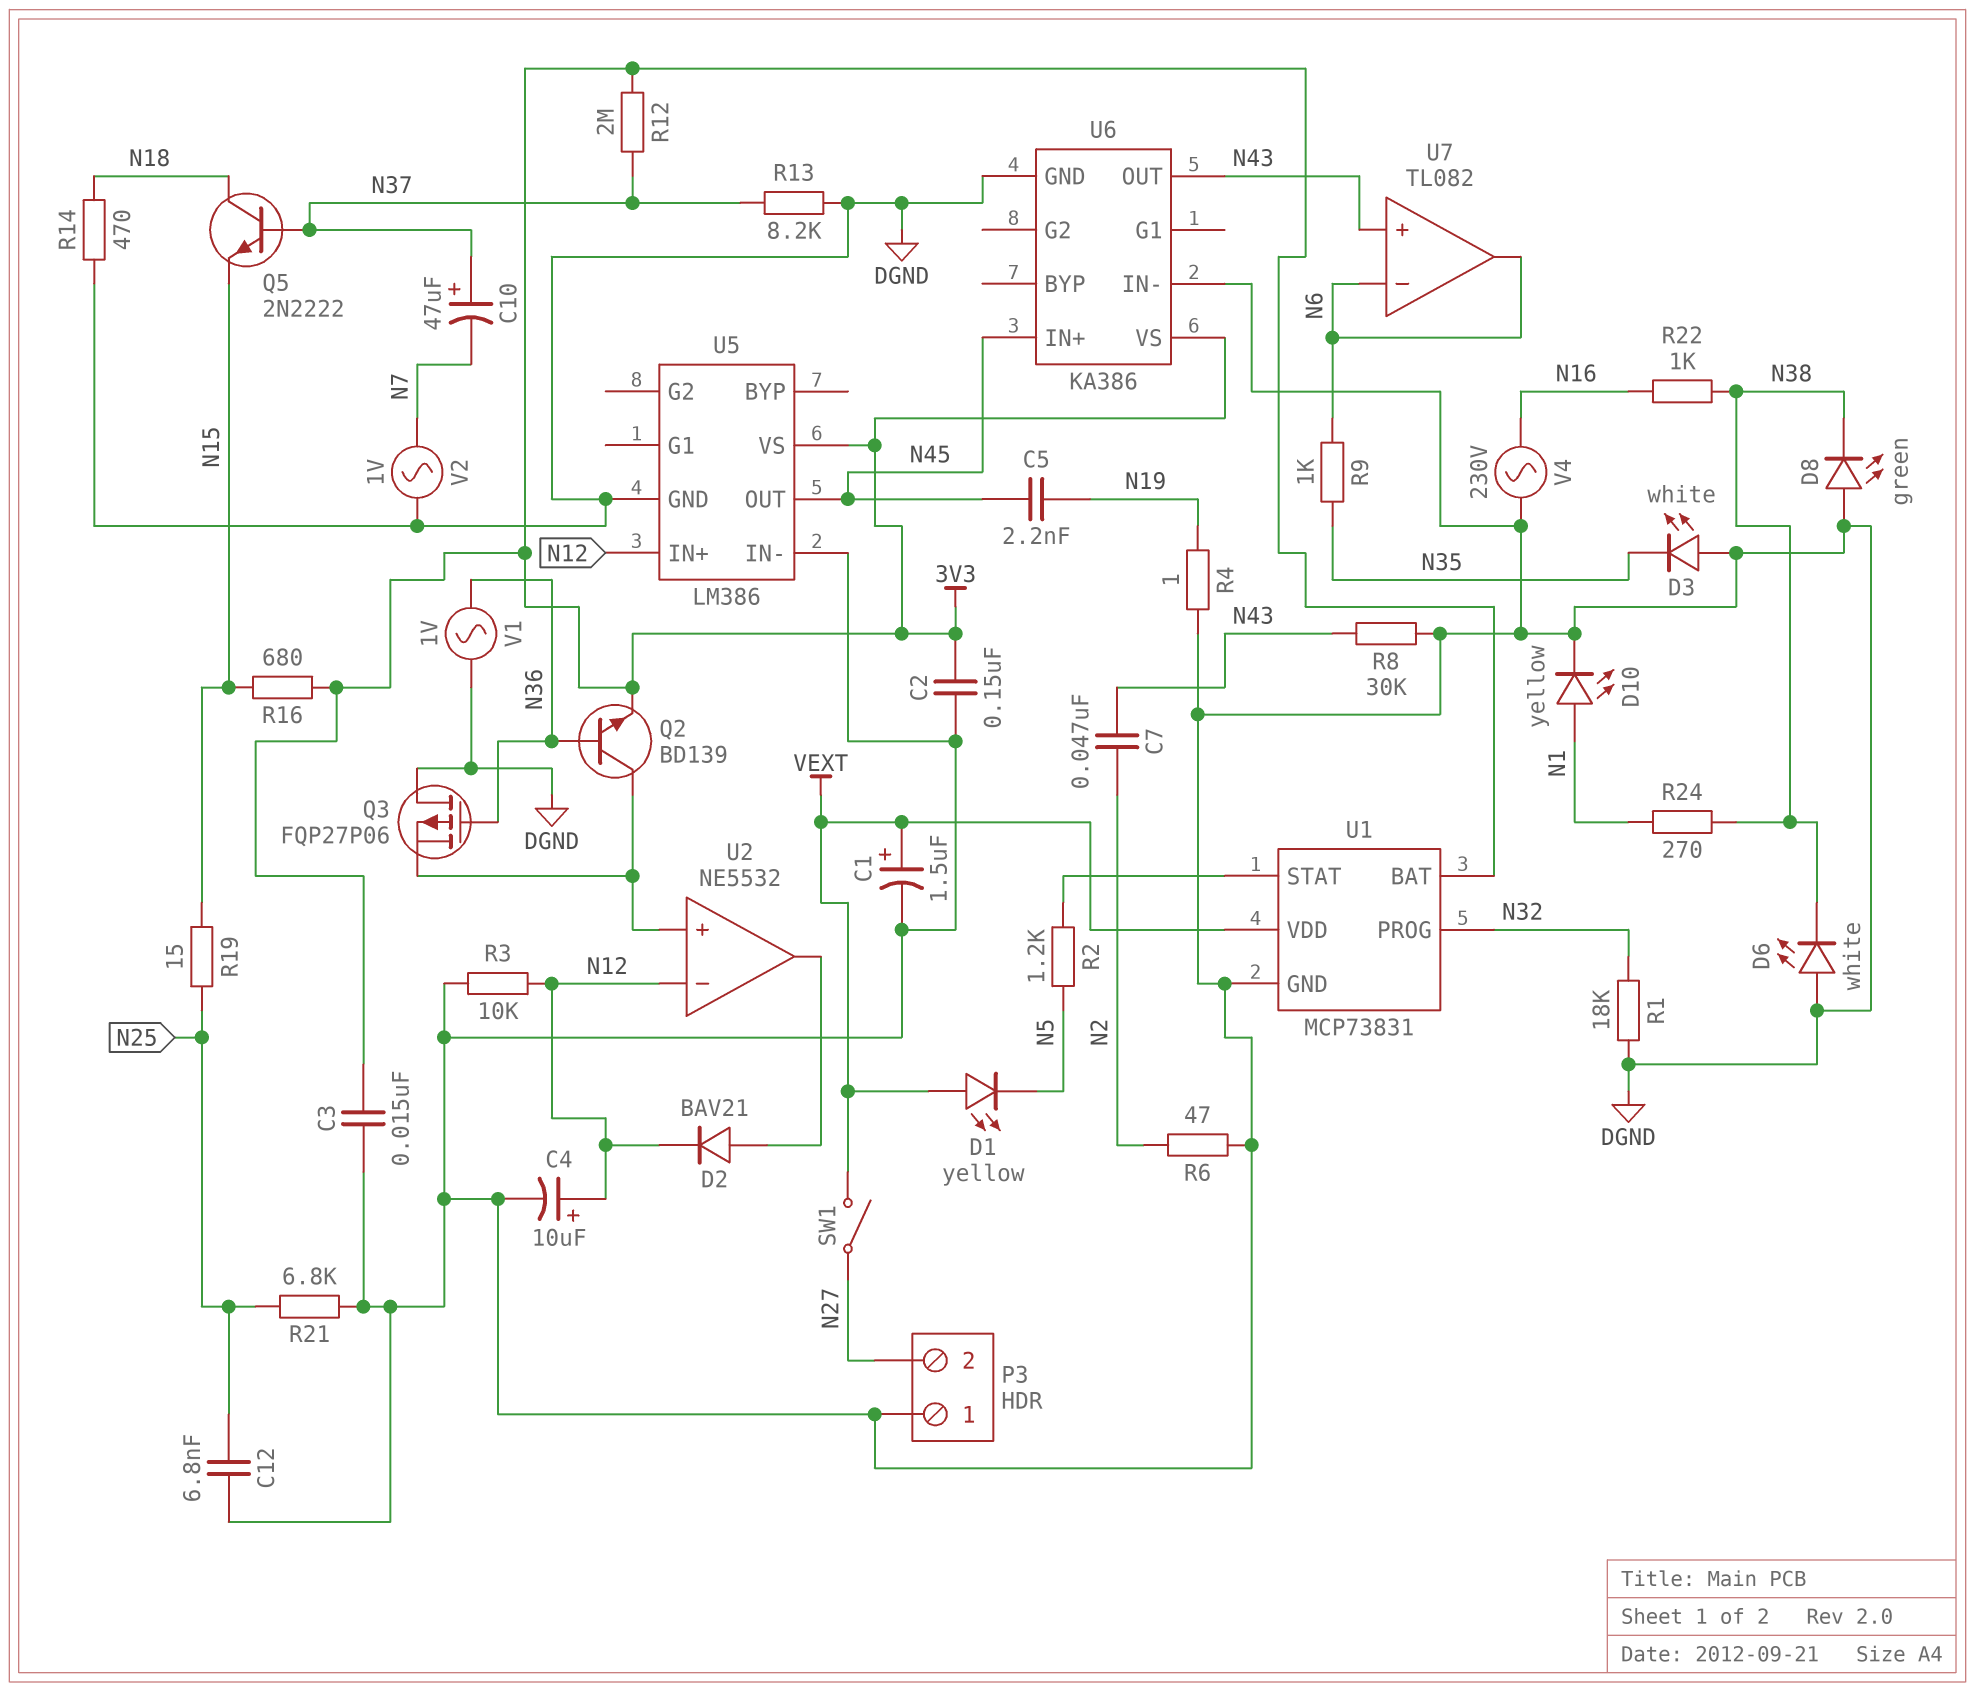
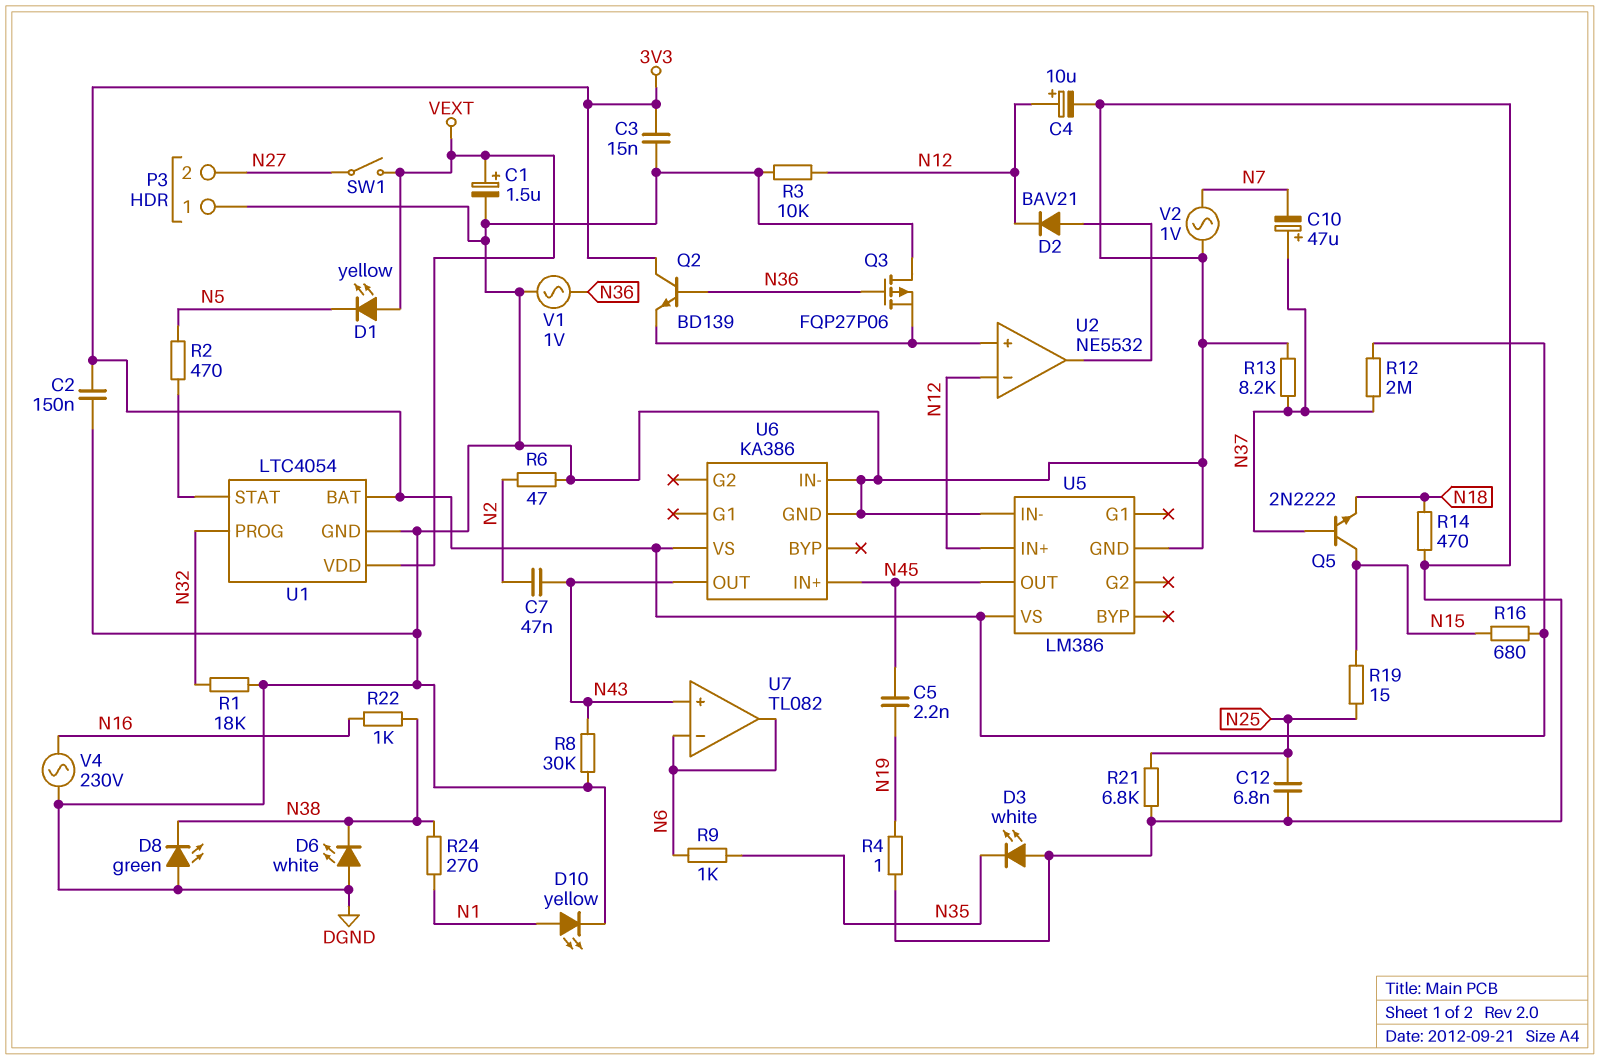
Q2: NPN BD139 (B N36, C U2/in+, E 3V3) -> NPN BD139 (B N36, C 3V3, E U2/in+)
Q5: NPN 2N2222 (B N37, C N18, E N15) -> NPN 2N2222 (B N37, C N15, E N18)
R2: 1.2k (N5, U1/STAT) -> 470 (N5, U1/STAT)
U1: MCP73831 -> LTC4054

